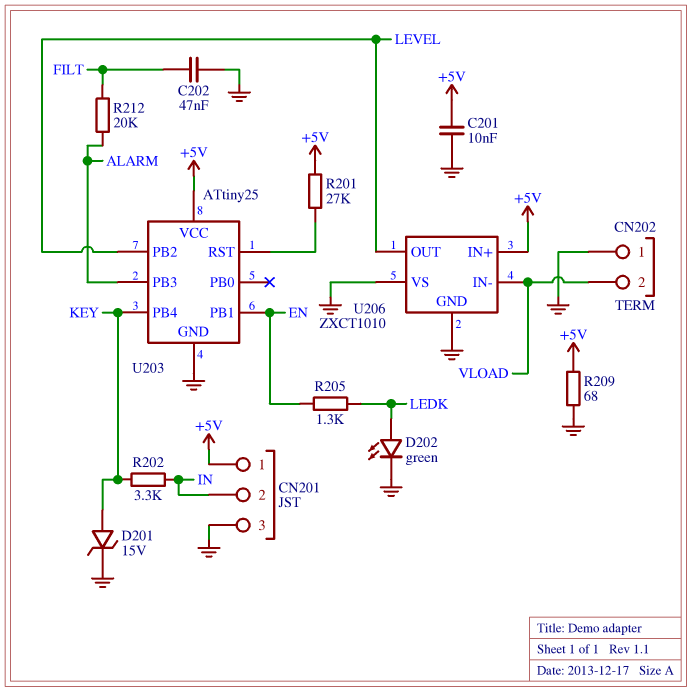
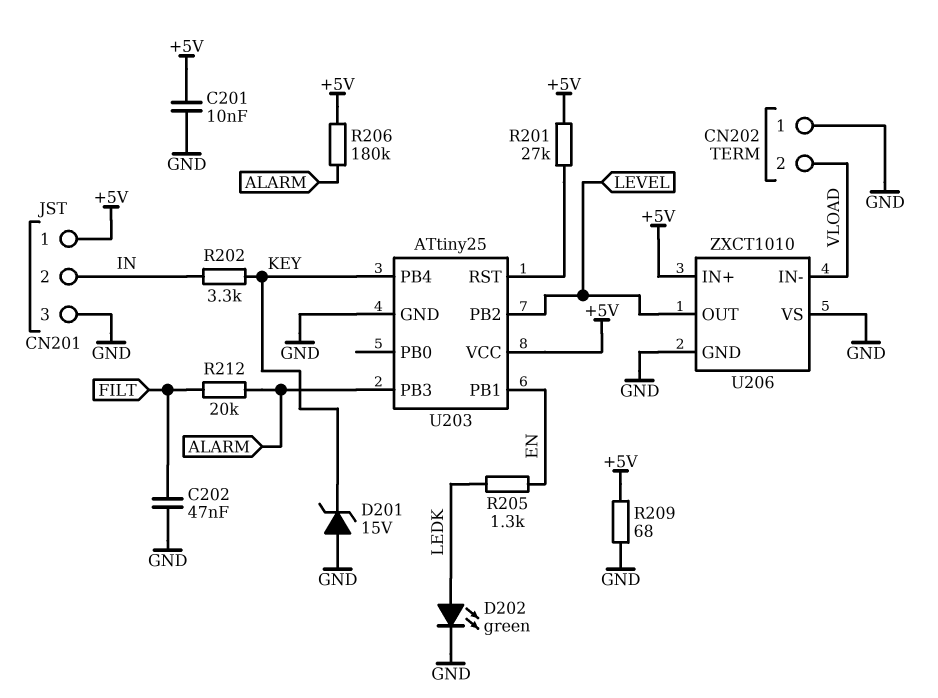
D201: zener 15V (A KEY, K GND) -> zener 15V (A GND, K KEY)
R206: none -> 180k (+5V, ALARM)

